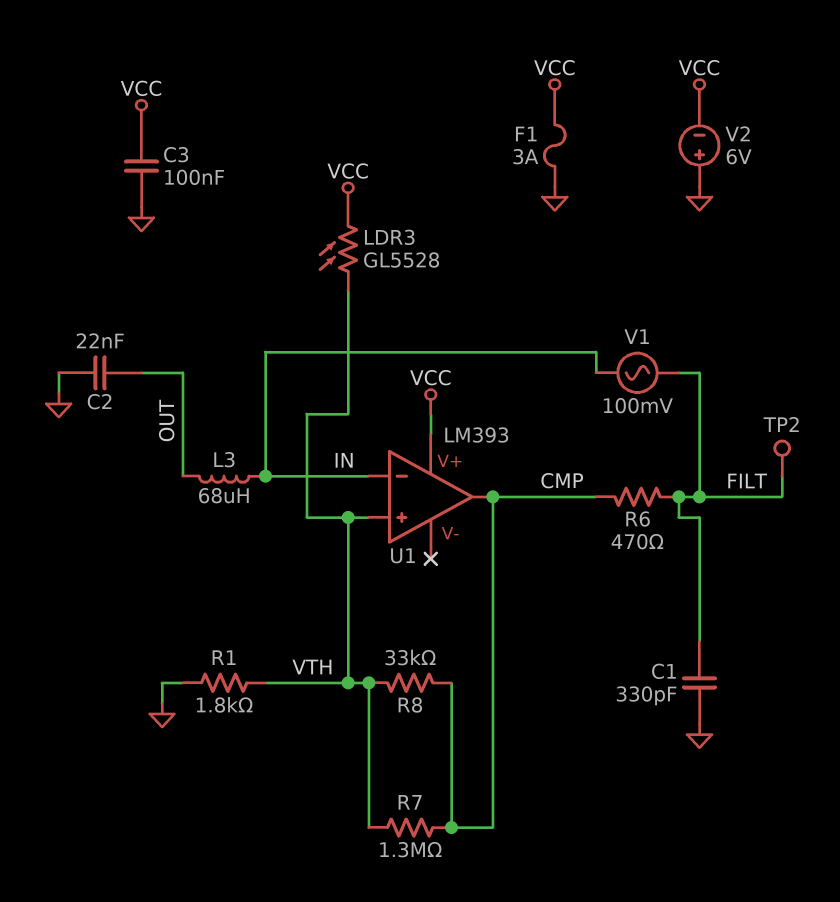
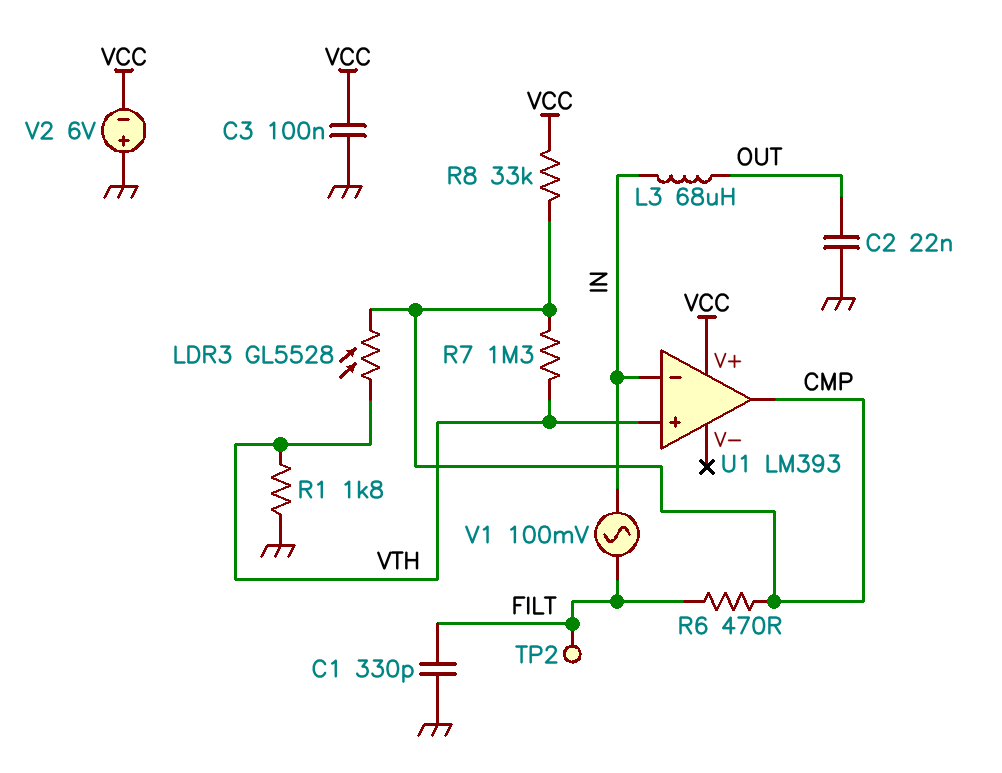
F1: 3A (GND, VCC) -> none
LDR3: GL5528 (VCC, VTH) -> GL5528 (CMP, VTH)
R8: 33k (CMP, VTH) -> 33k (CMP, VCC)

